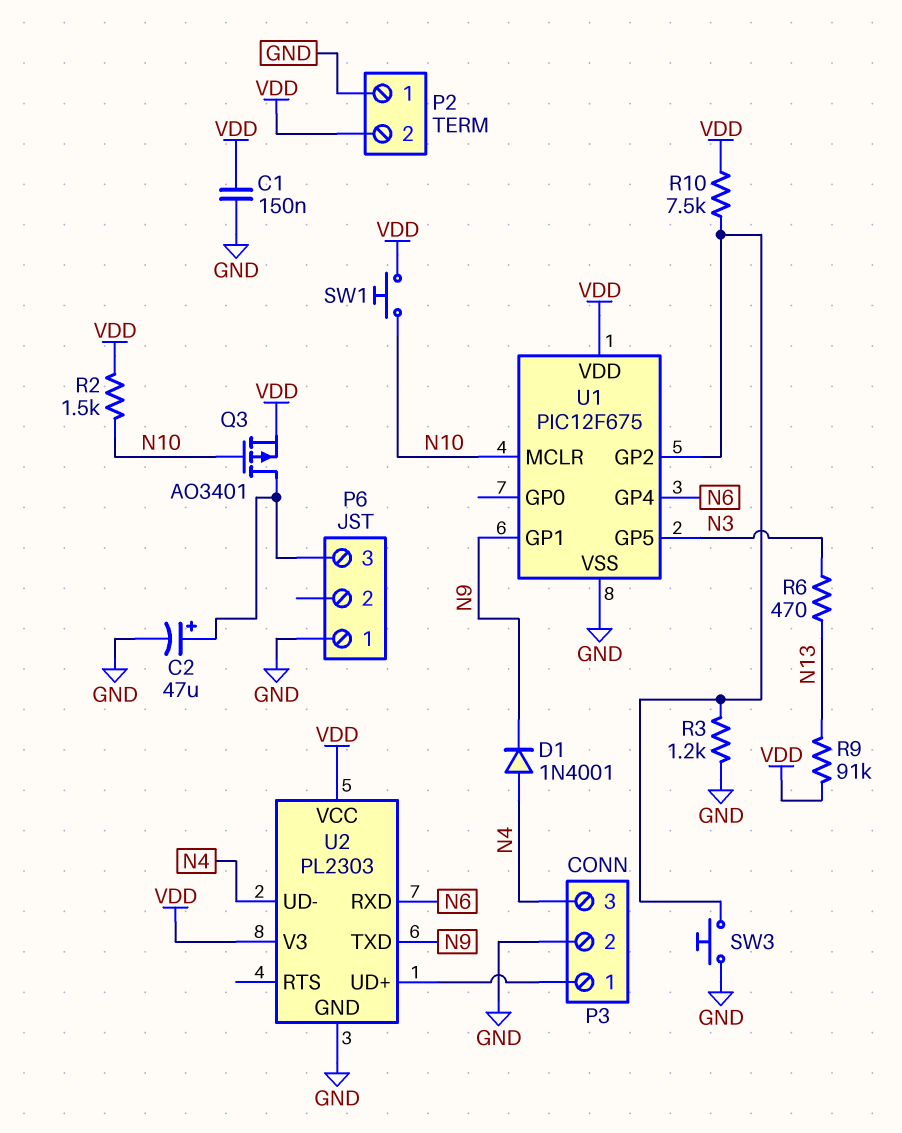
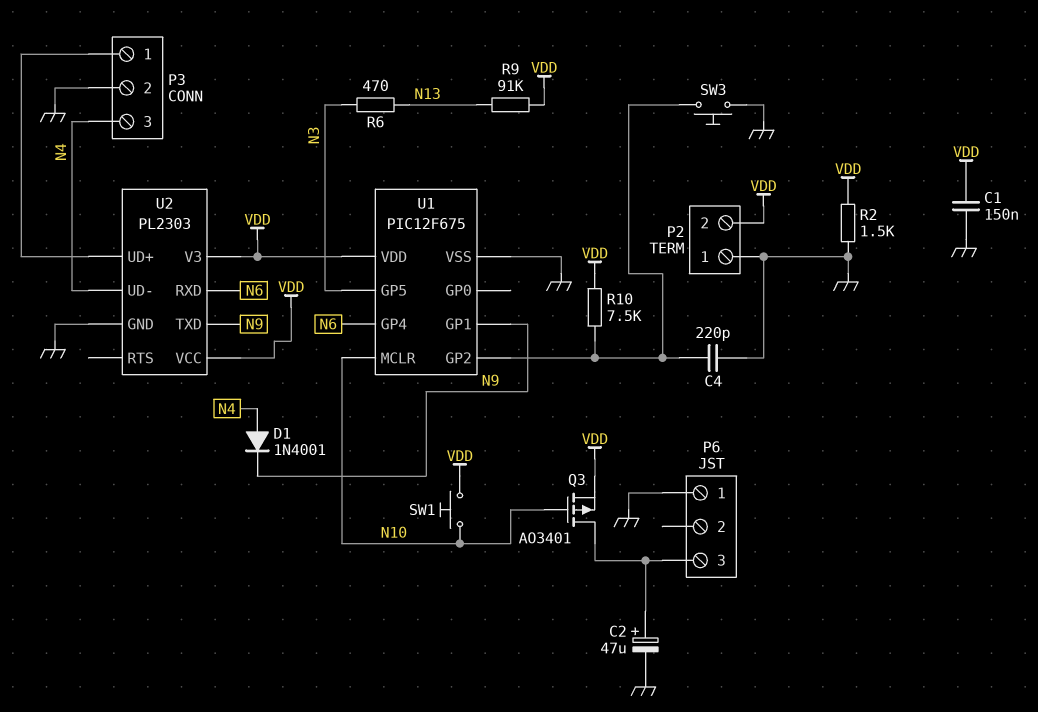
C4: none -> 220pF (GND, U1/GP2)
R2: 1.5k (N10, VDD) -> 1.5k (GND, VDD)
R3: 1.2k (GND, U1/GP2) -> none

